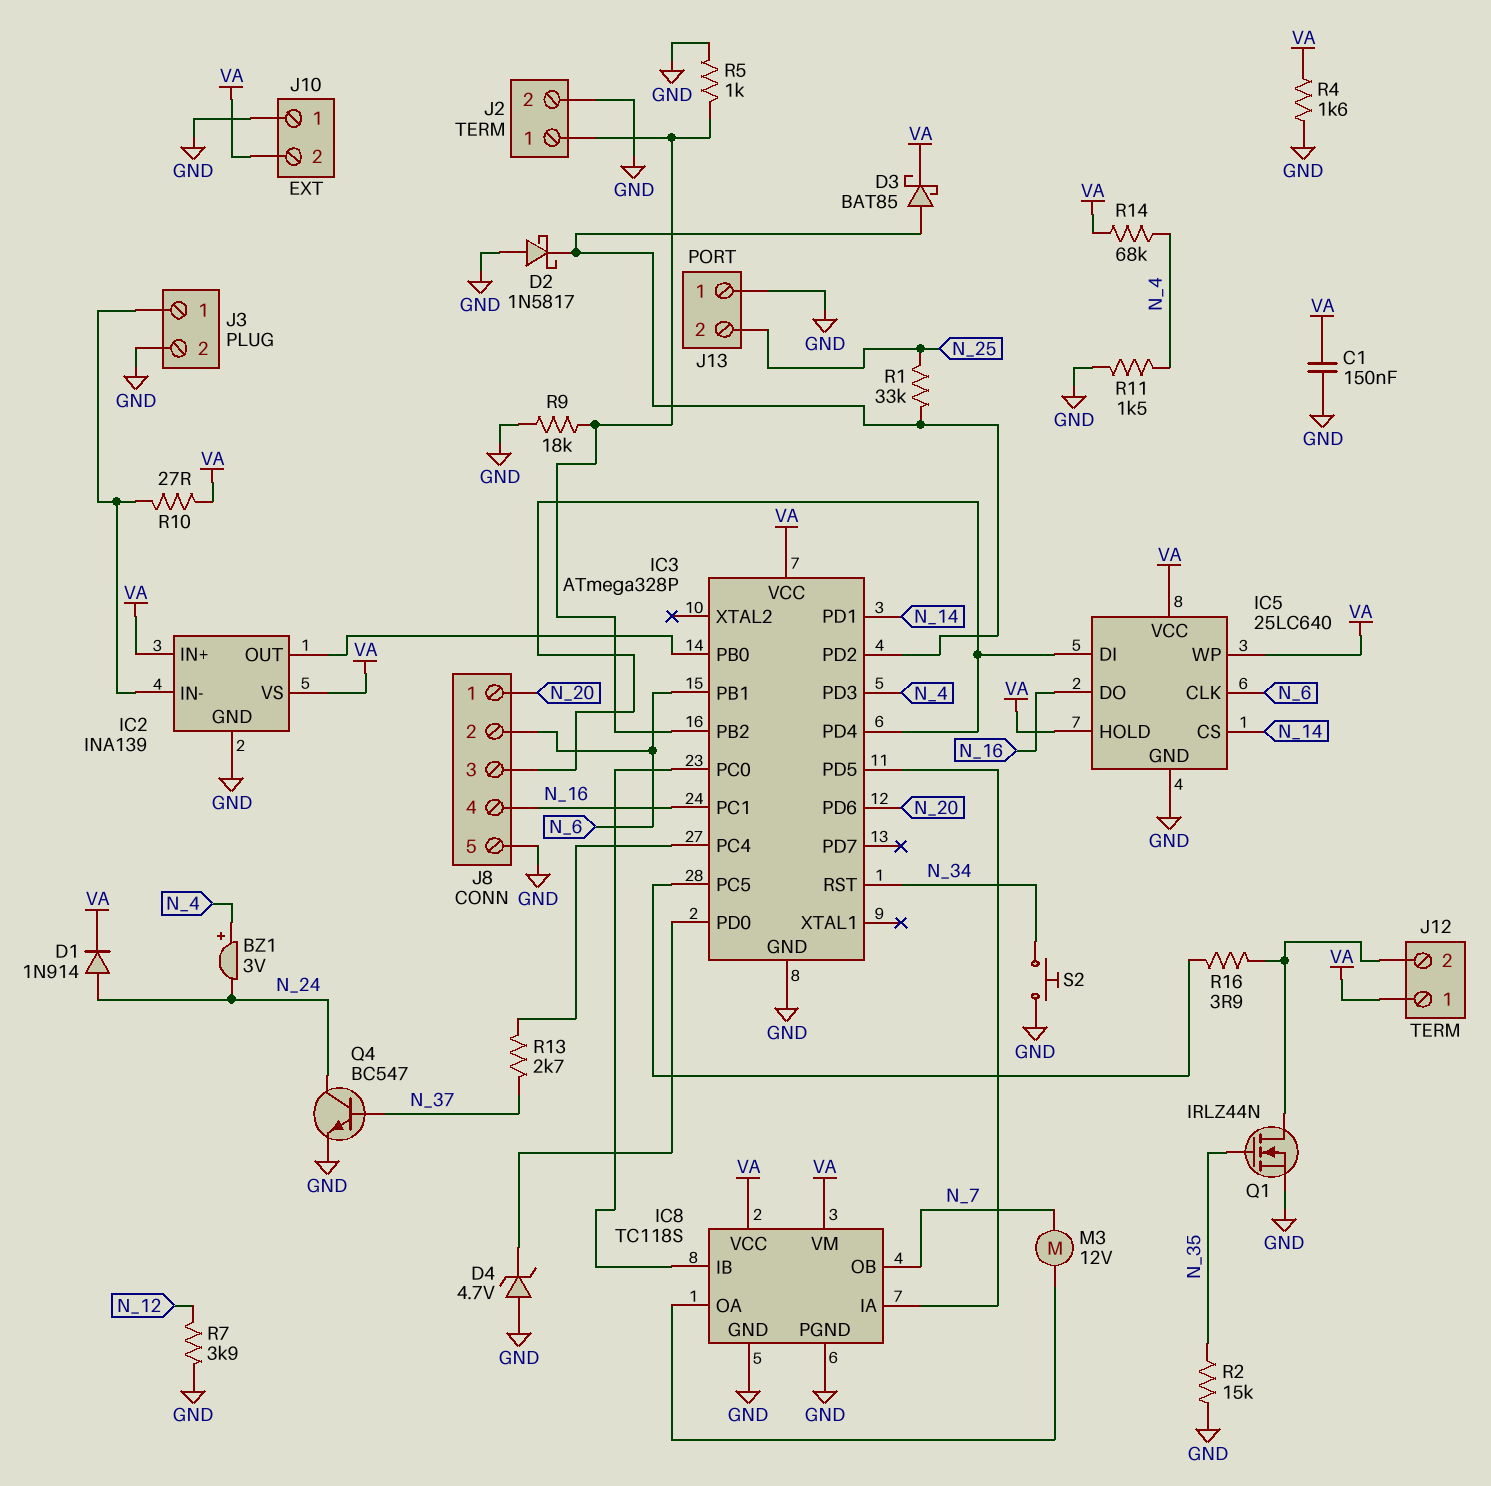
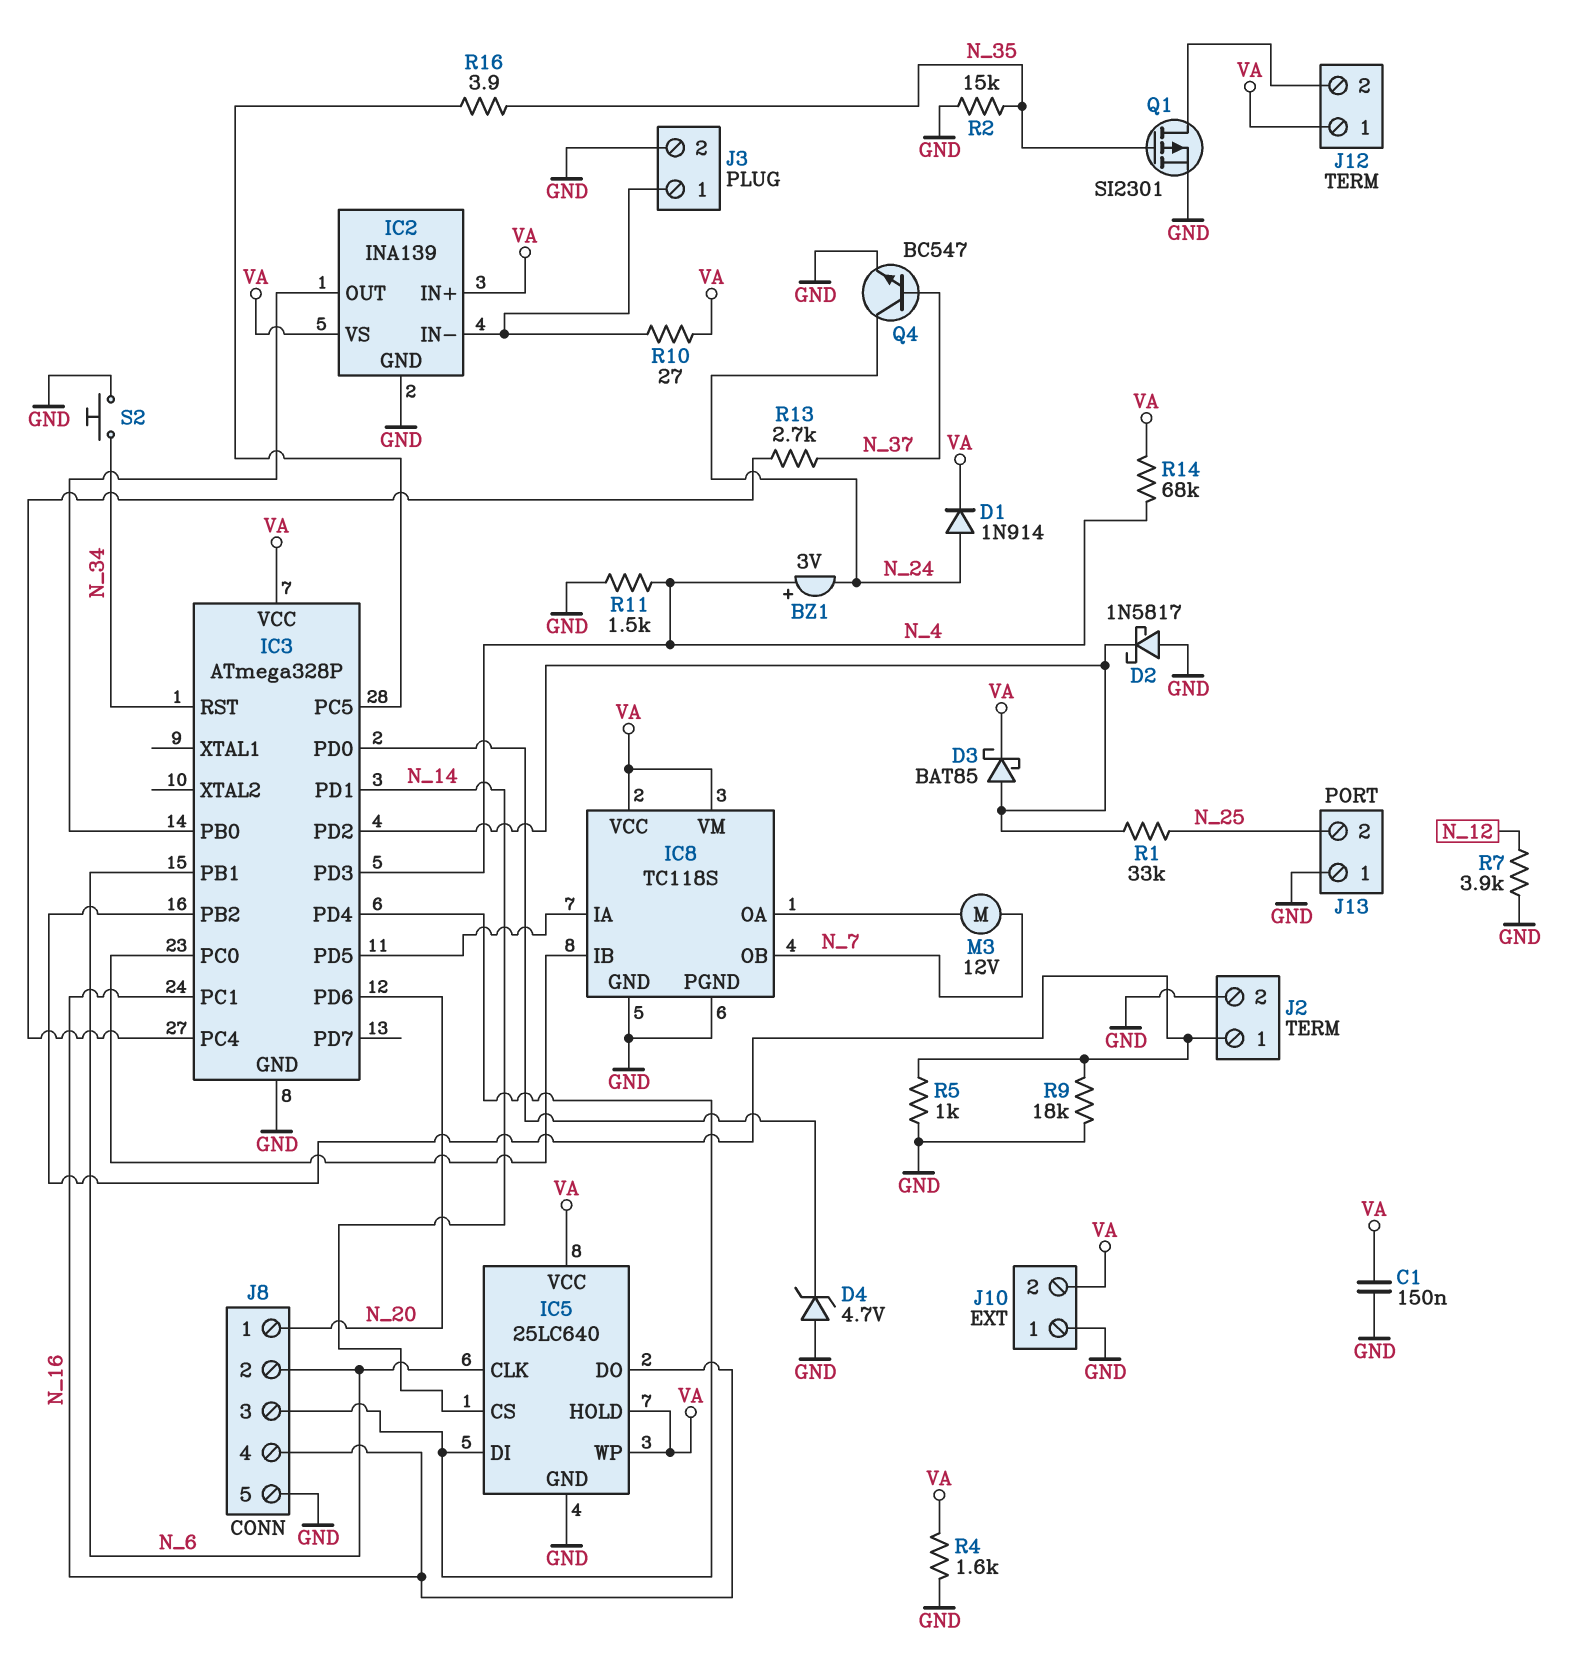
Q1: NMOS IRLZ44N (G N_35, D J12/2, S GND) -> PMOS SI2301 (G N_35, D J12/2, S GND)
R16: 3.9 (IC3/PC5, J12/2) -> 3.9 (IC3/PC5, N_35)

